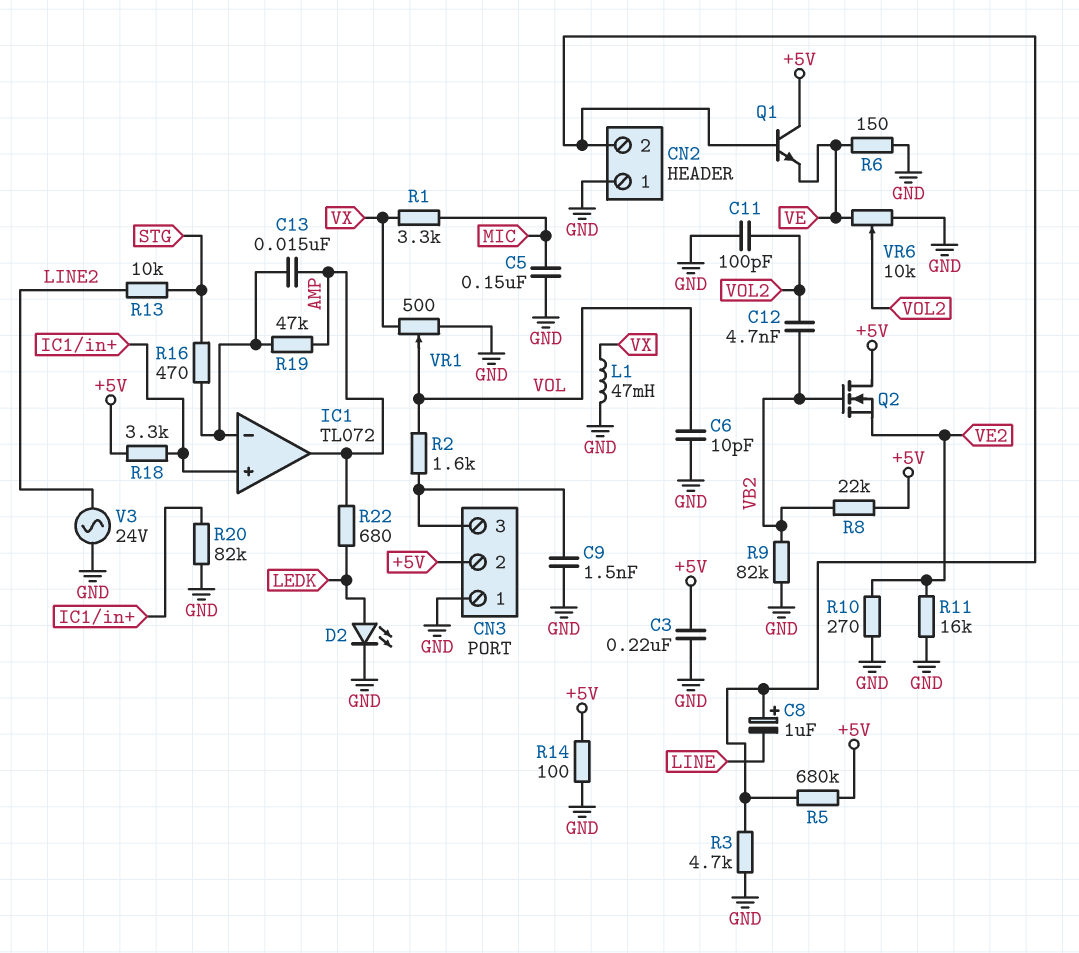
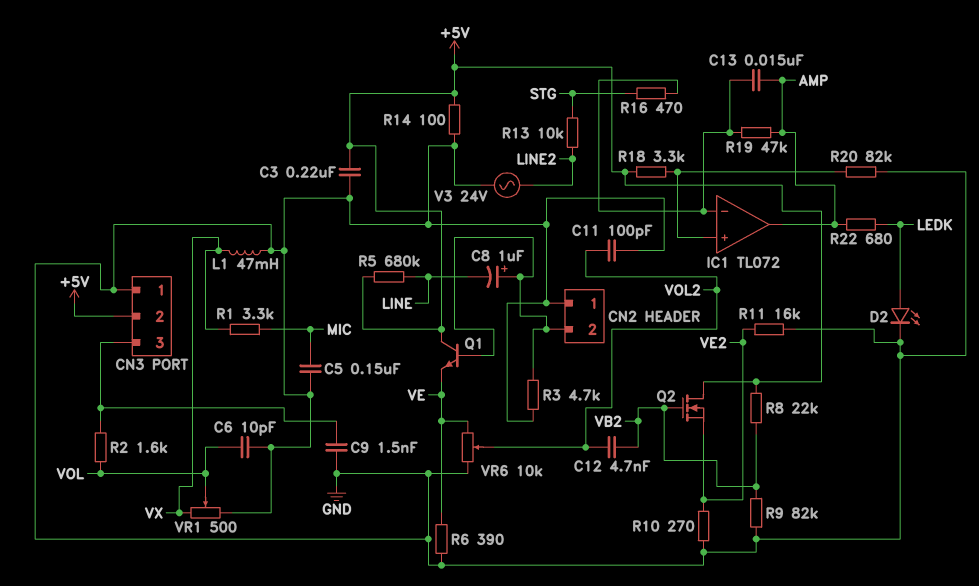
R5: 680k (+5V, CN2/2) -> 680k (+5V, LINE)
R6: 150 (GND, VE) -> 390 (GND, VE)

